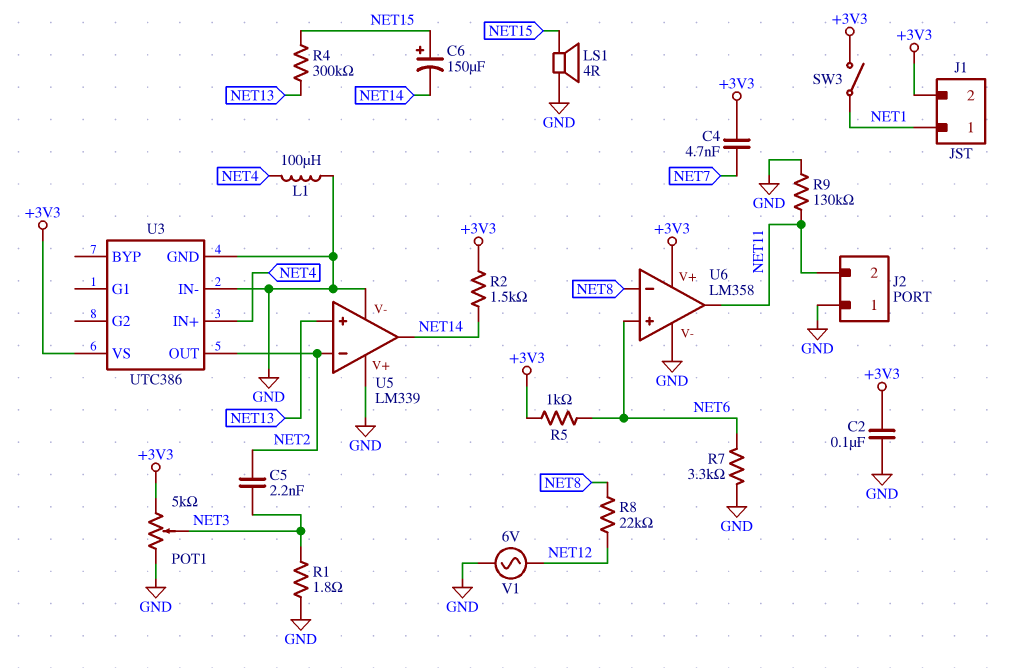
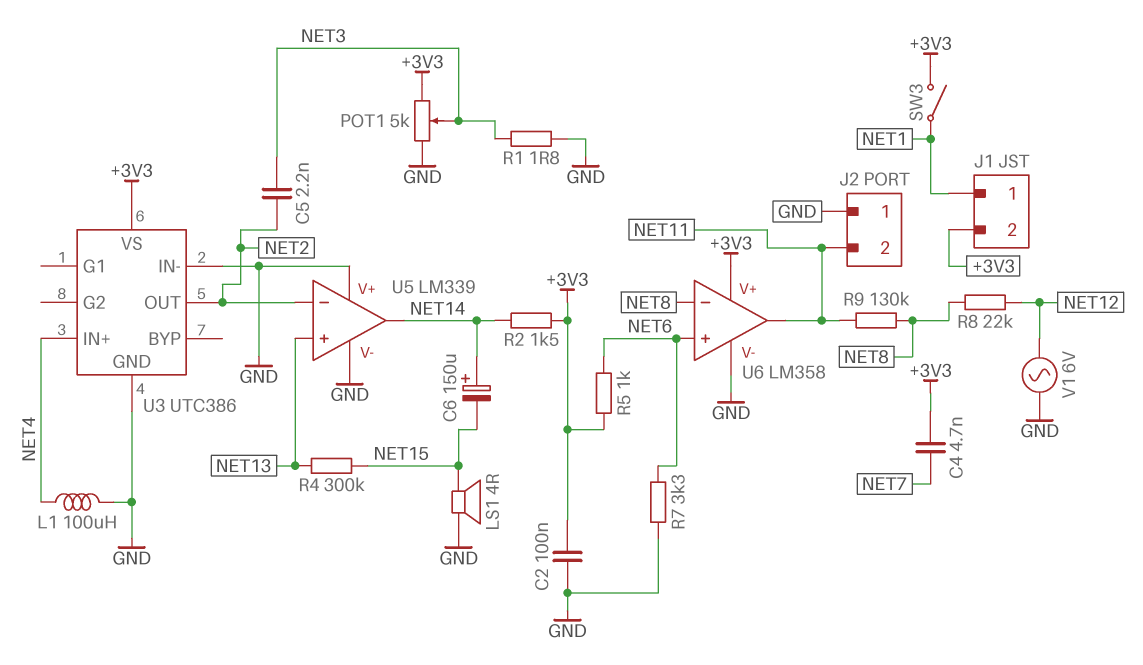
C6: 150uF (plus NET15, minus NET14) -> 150uF (plus NET14, minus NET15)
R9: 130k (GND, NET11) -> 130k (NET8, NET11)

